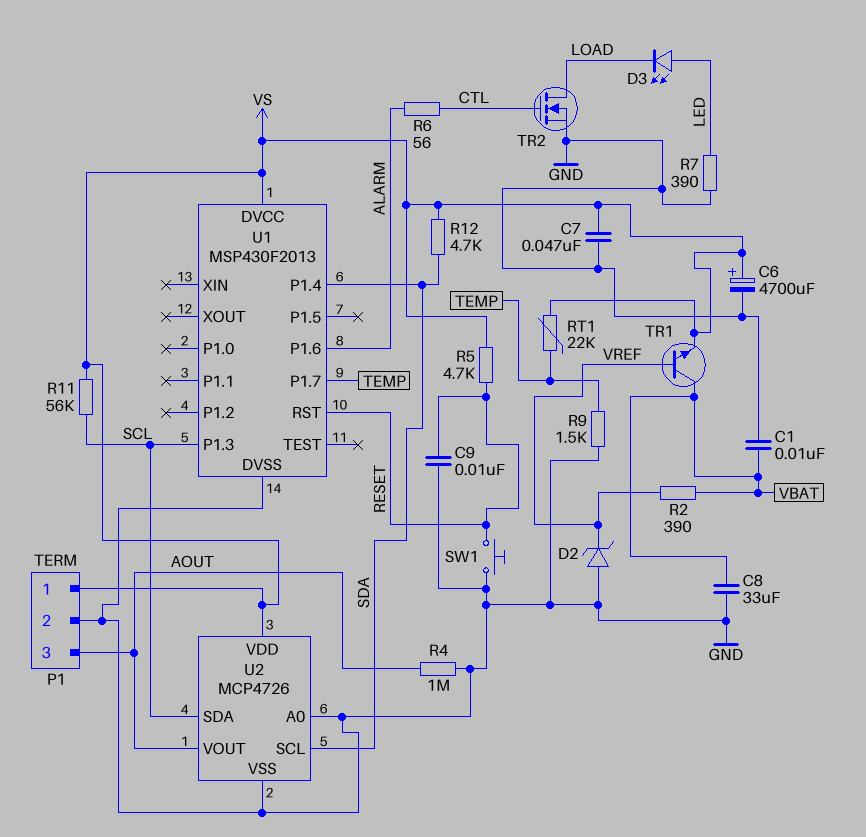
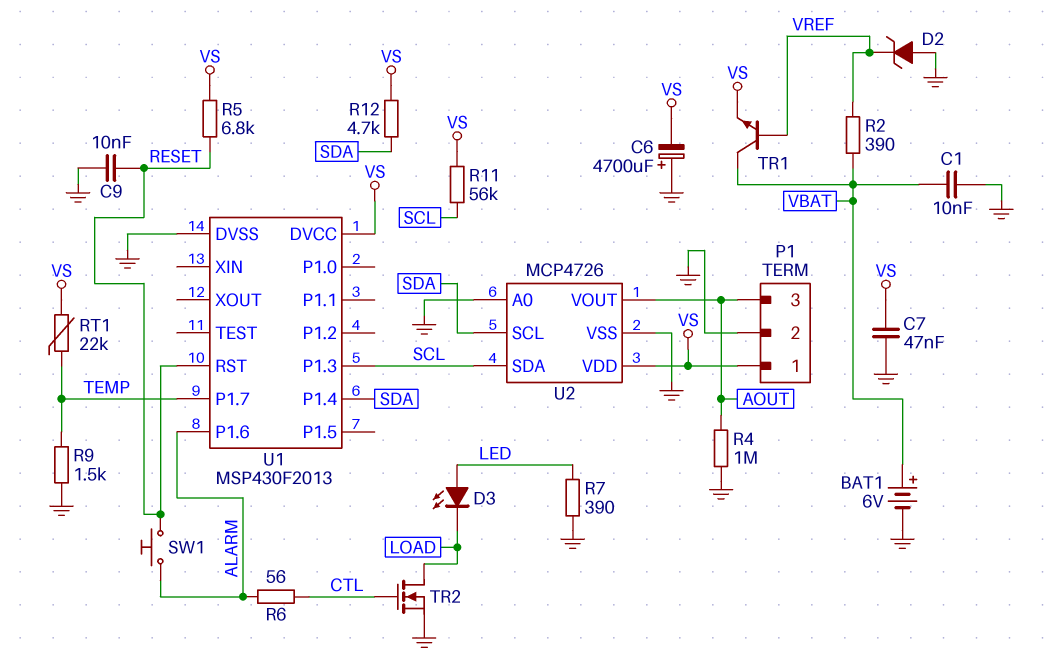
BAT1: none -> 6V (plus VBAT, minus GND)
C6: 4700uF (plus VS, minus GND) -> 4700uF (plus GND, minus VS)
C8: 33uF (GND, VBAT) -> none
R5: 4.7k (RESET, VS) -> 6.8k (RESET, VS)
SW1: button (GND, RESET) -> button (ALARM, RESET)

